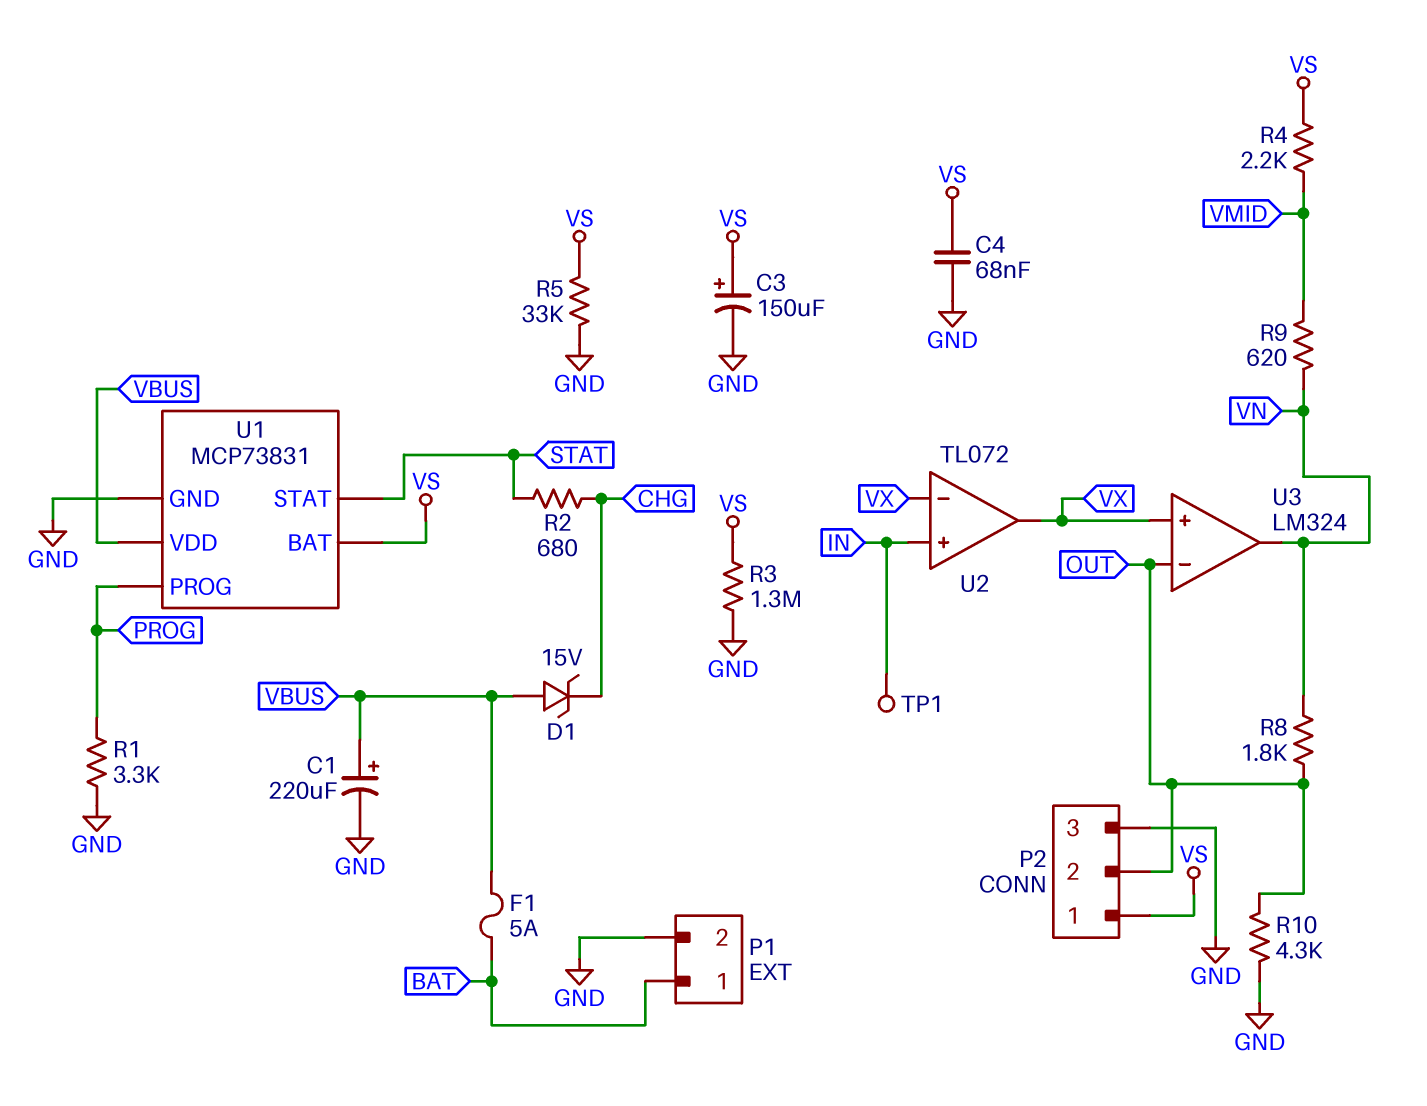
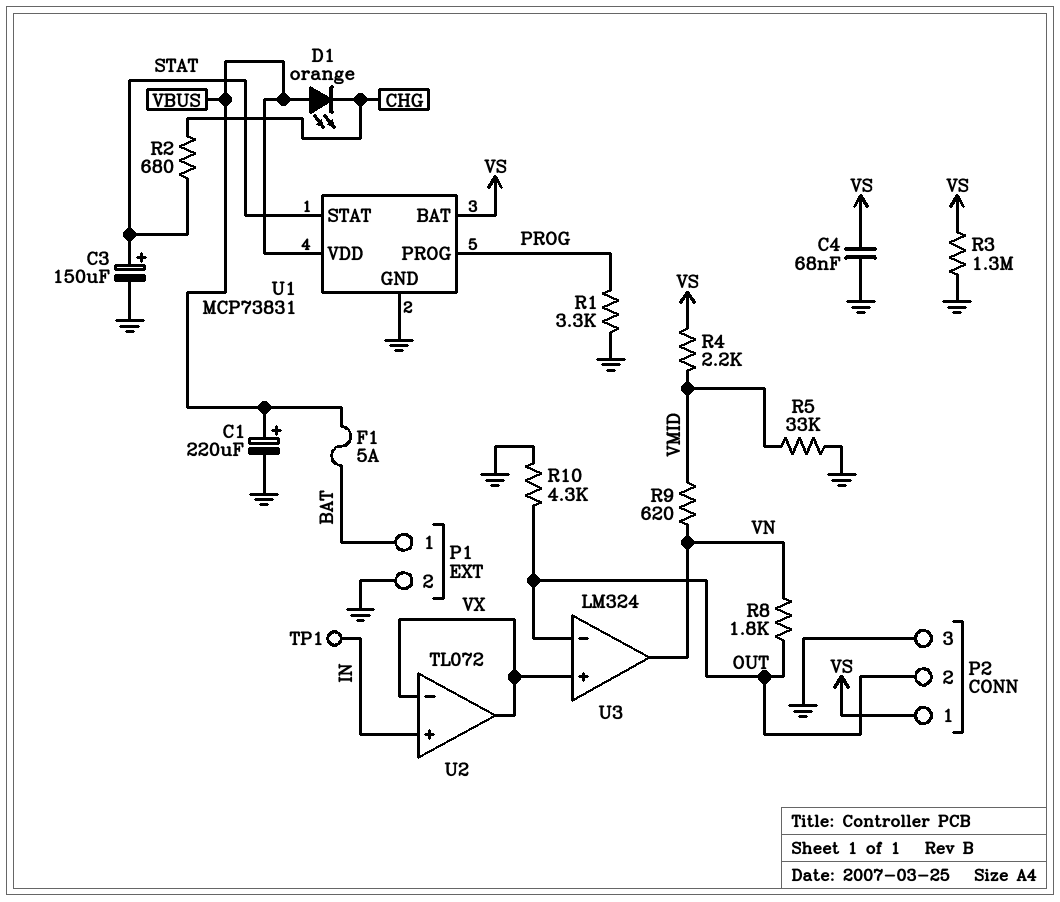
C3: 150uF (plus VS, minus GND) -> 150uF (plus STAT, minus GND)
D1: zener 15V (A VBUS, K CHG) -> LED orange (A VBUS, K CHG)
R5: 33k (GND, VS) -> 33k (GND, VMID)

